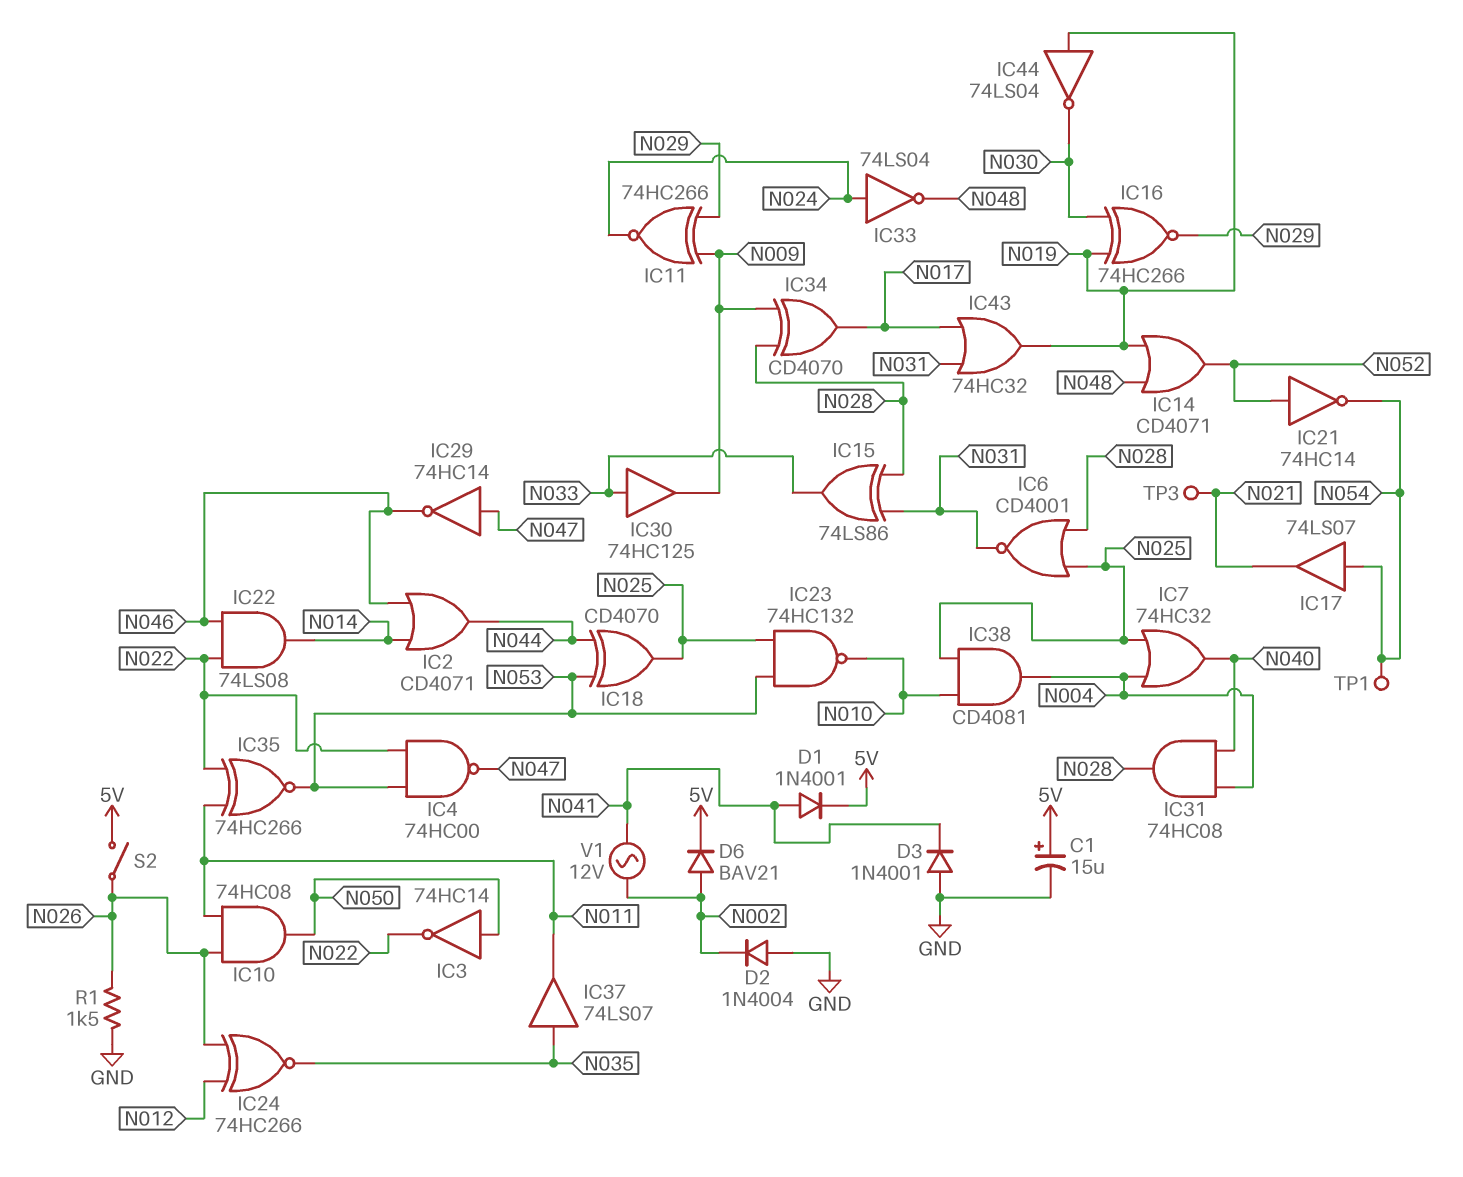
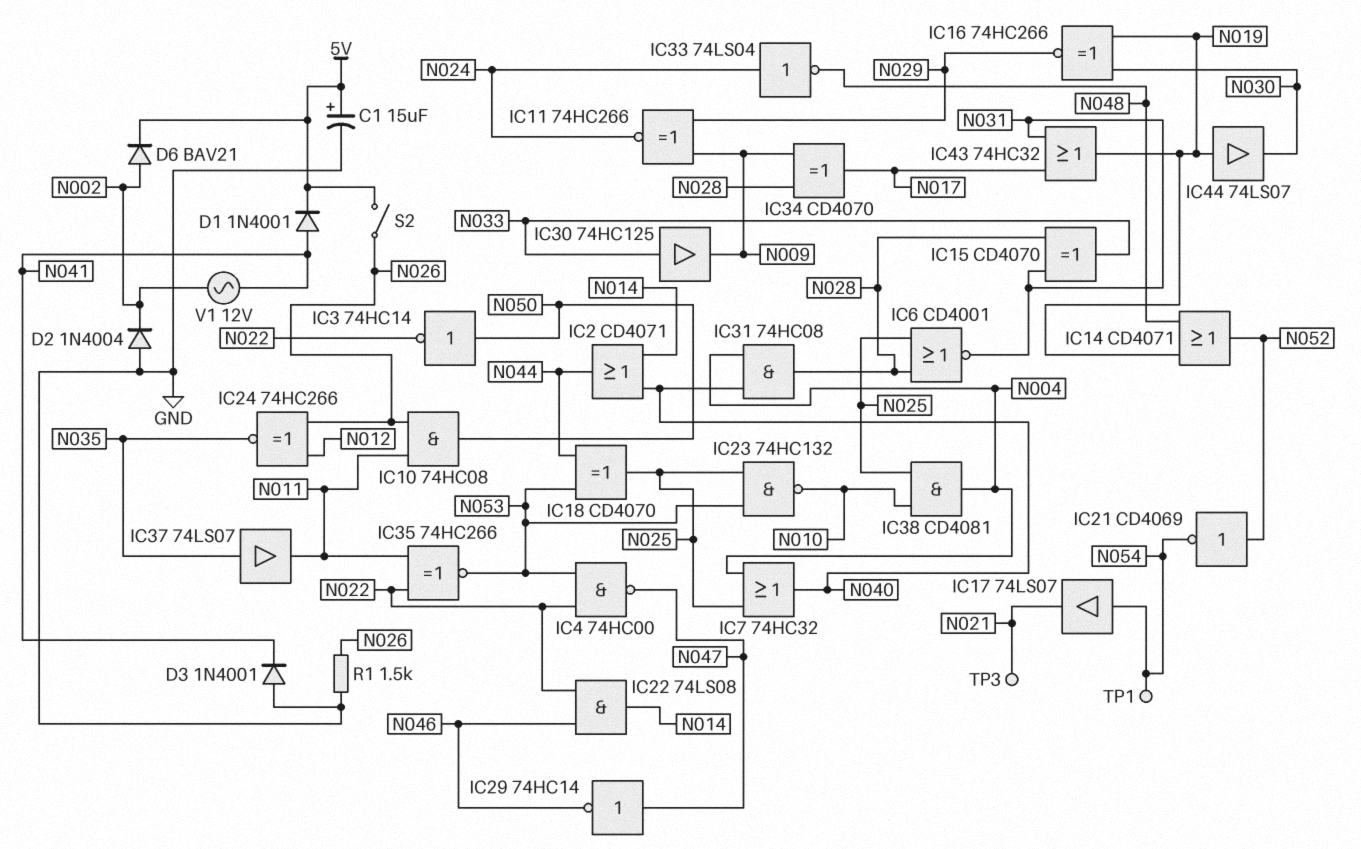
IC2: OR CD4071 (in N014, in N046, out N044) -> OR CD4071 (in N014, in N040, out N044)
IC15: XOR 74LS86 (in N028, in N031, out N033) -> XOR CD4070 (in N028, in N031, out N033)
IC21: NOT 74HC14 (in N052, out N054) -> NOT CD4069 (in N052, out N054)
IC44: NOT 74LS04 (in N019, out N030) -> buffer 74LS07 (in N019, out N030)

